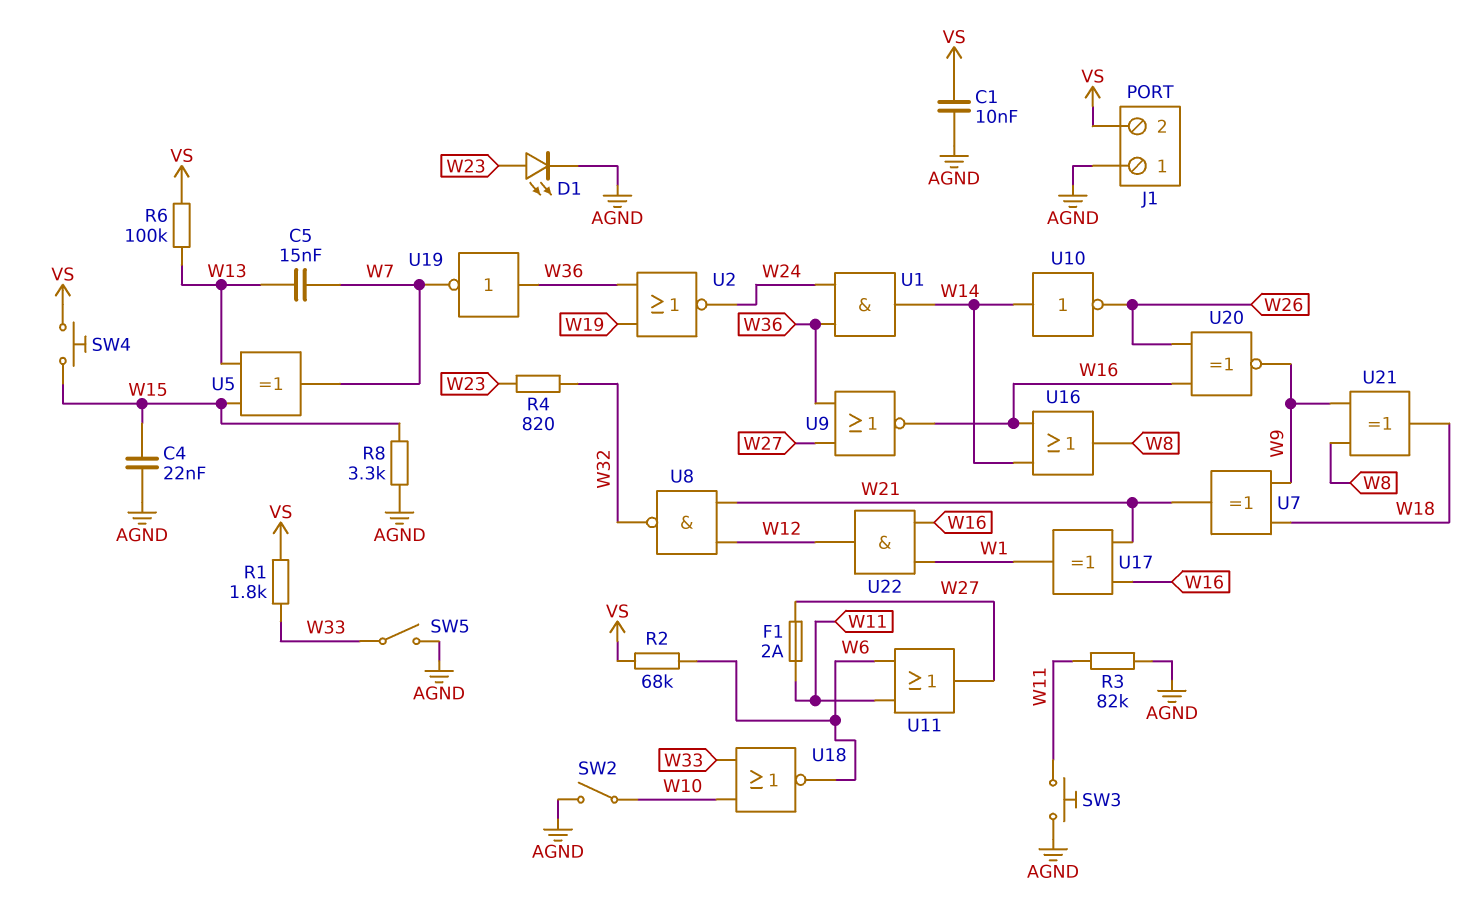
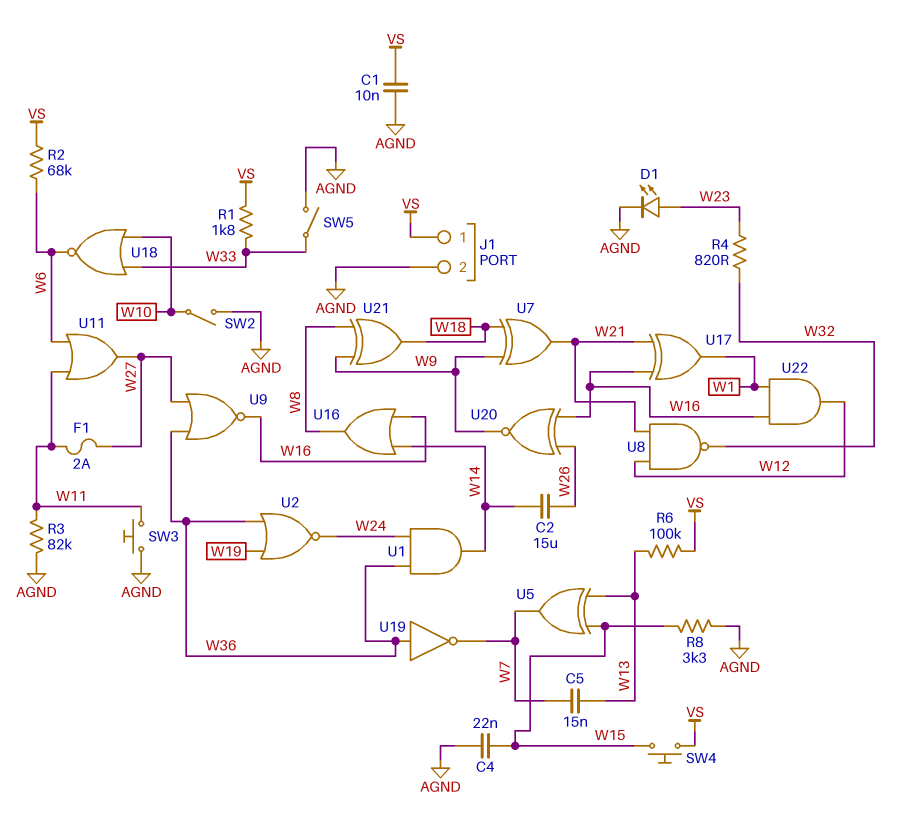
C2: none -> 15uF (W14, W26)
J1 pin 1: AGND -> VS
J1 pin 2: VS -> AGND
U10: NOT (in W14, out W26) -> none

